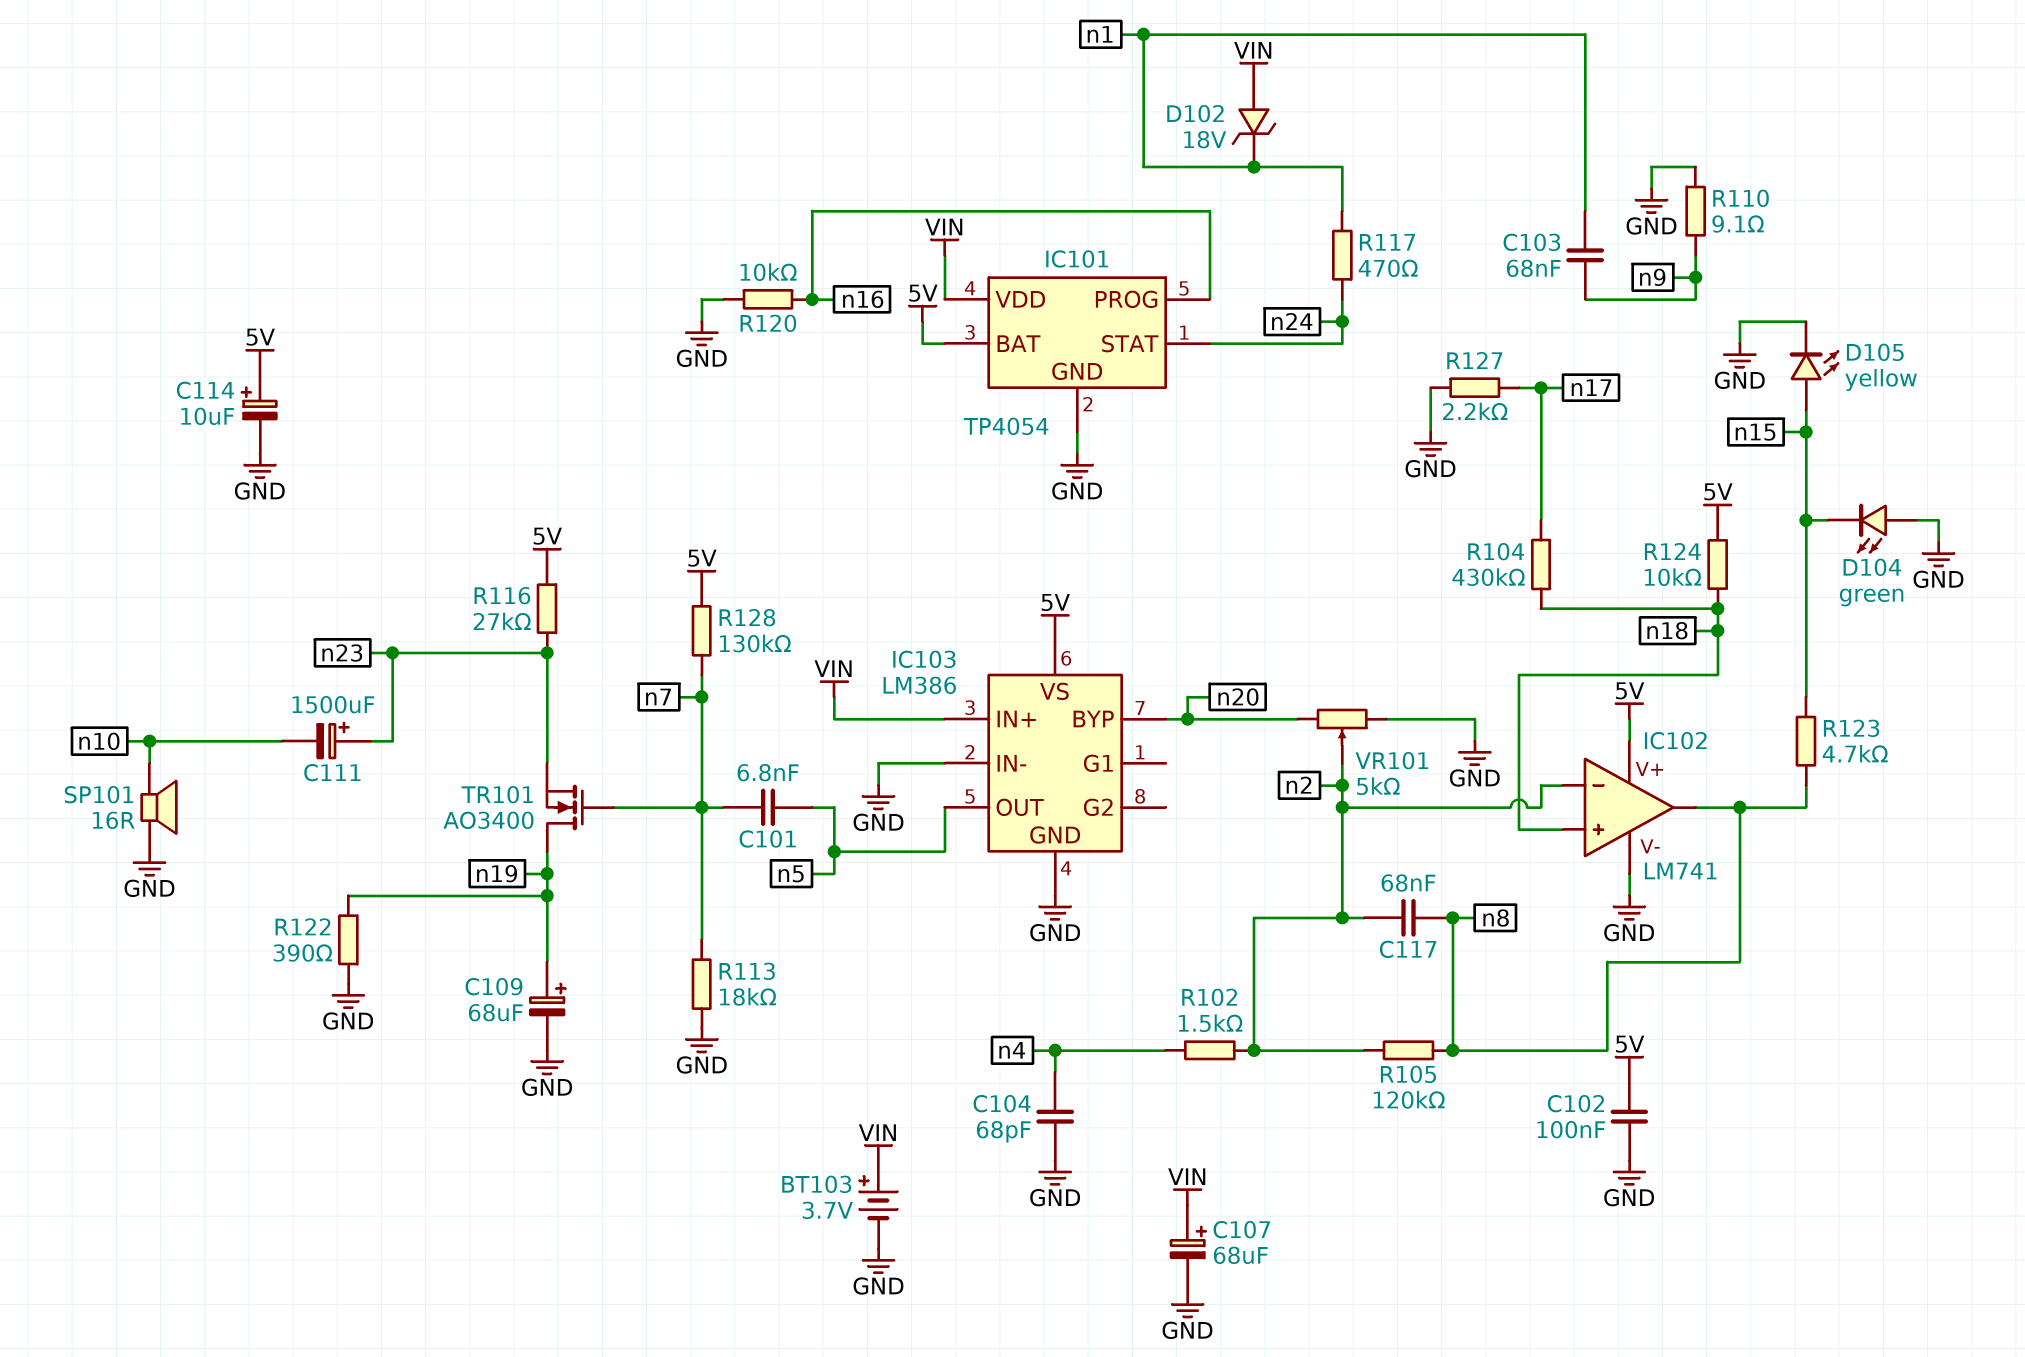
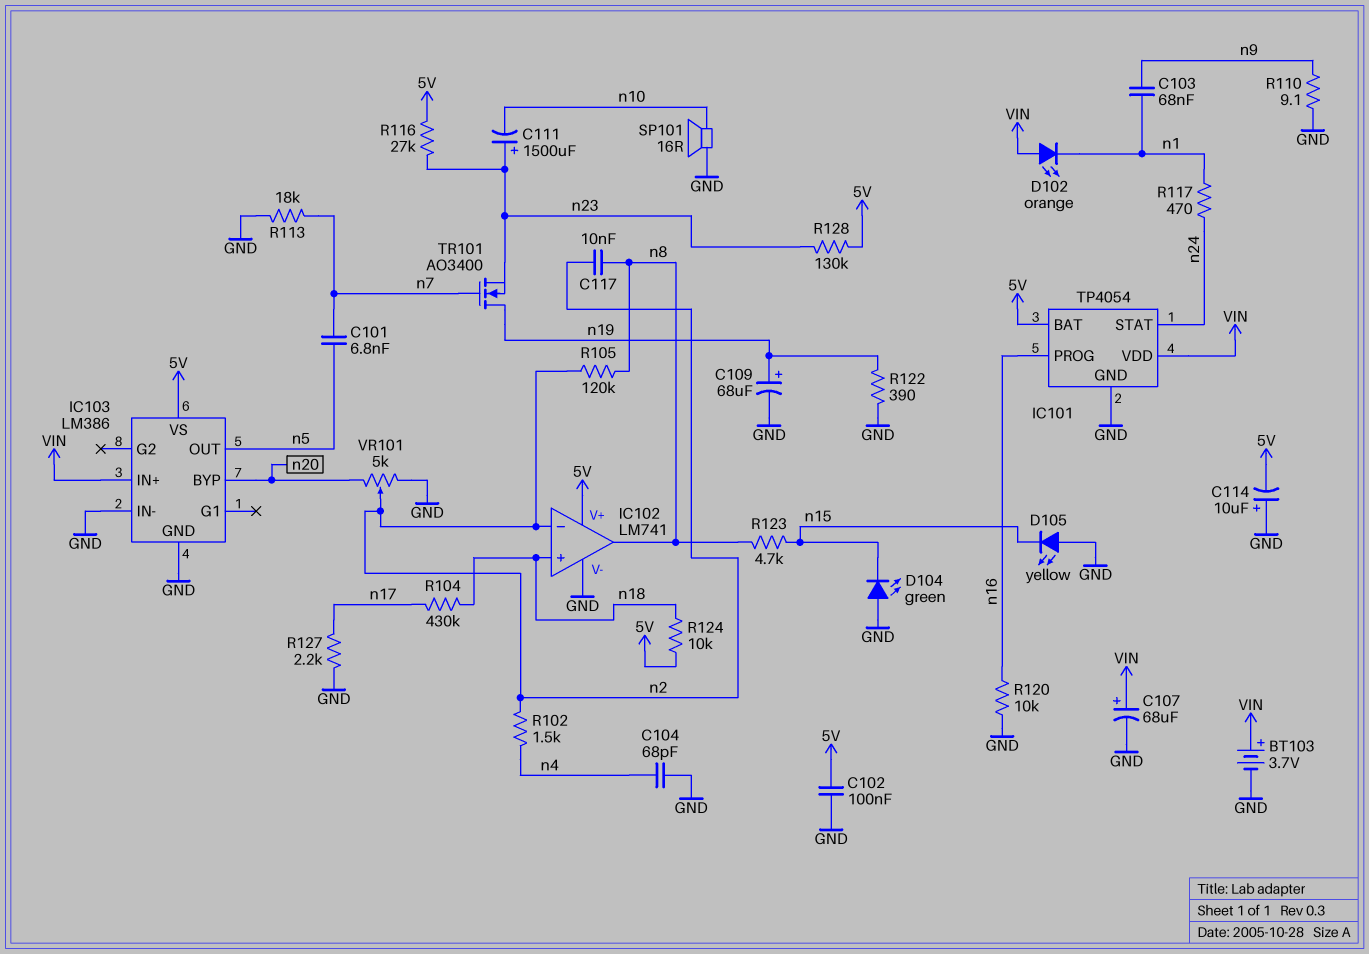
C114: 10uF (plus 5V, minus GND) -> 10uF (plus GND, minus 5V)
C117: 68nF (n2, n8) -> 10nF (n2, n8)
D102: zener 18V (A VIN, K n1) -> LED orange (A VIN, K n1)
D105: LED yellow (A n15, K GND) -> LED yellow (A GND, K n15)
R128: 130k (5V, n7) -> 130k (5V, n23)

